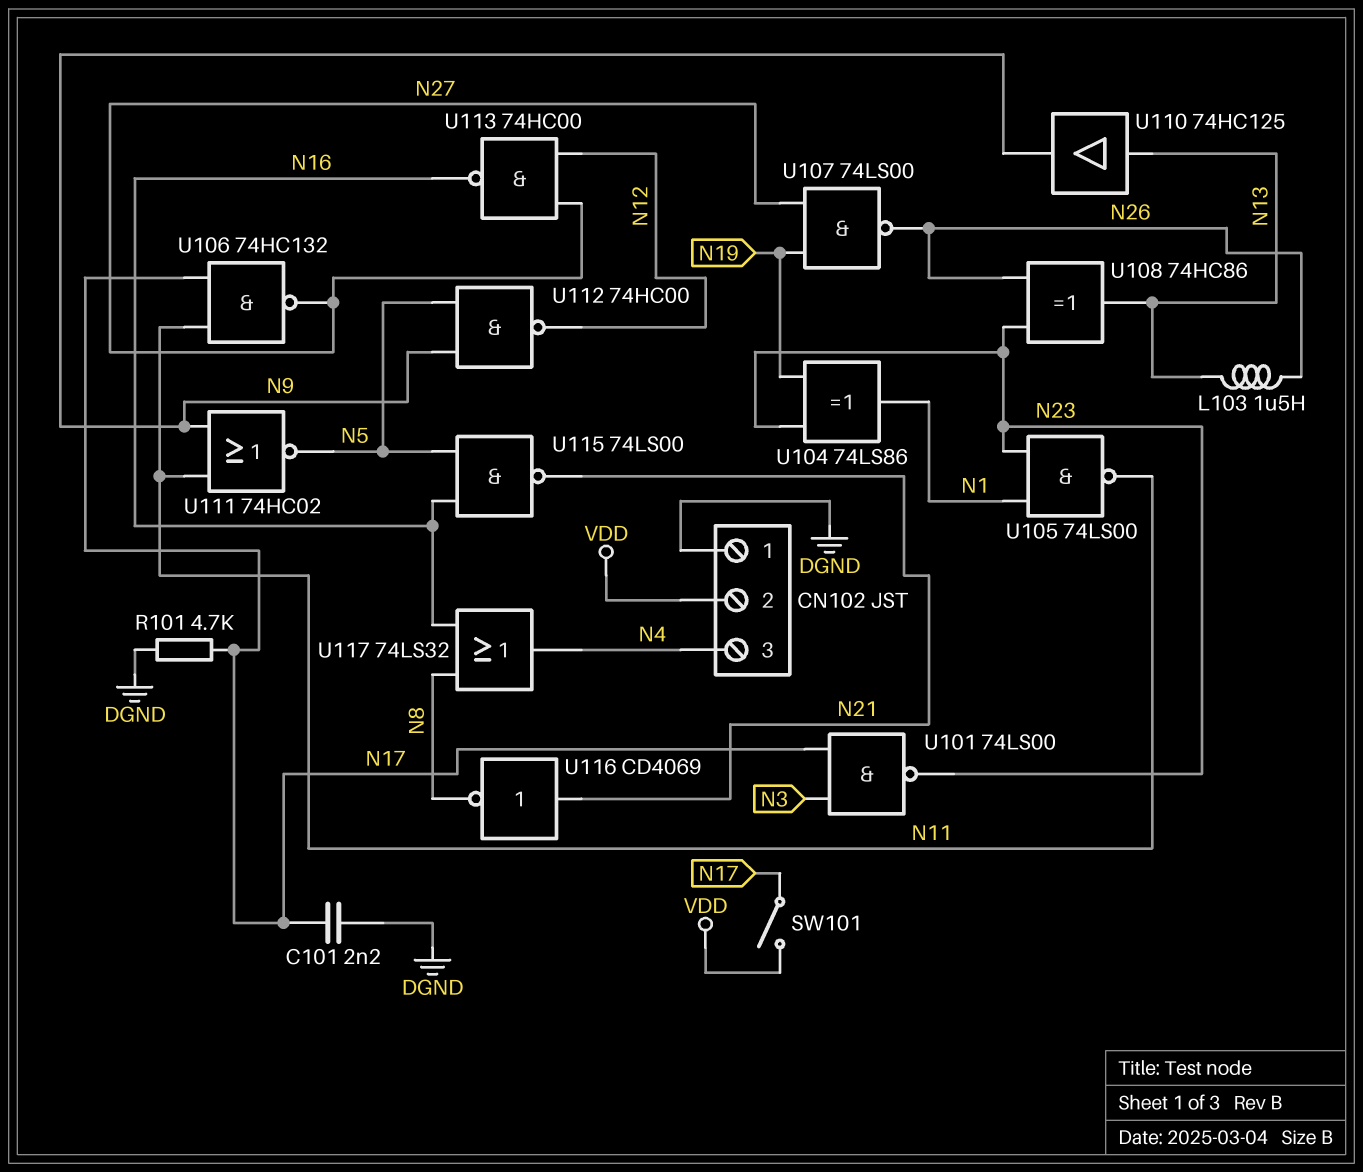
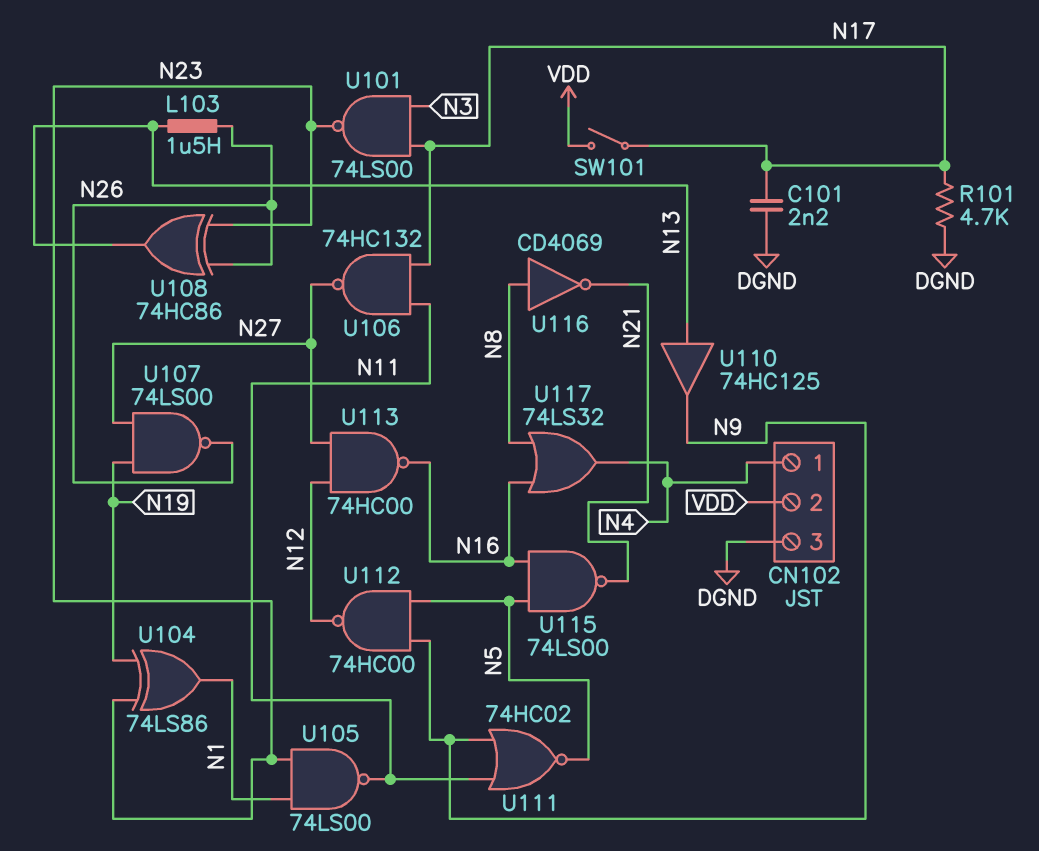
CN102 pin 1: DGND -> N4
CN102 pin 3: N4 -> DGND
U116: NOT CD4069 (in N21, out N8) -> NOT CD4069 (in N8, out N21)

